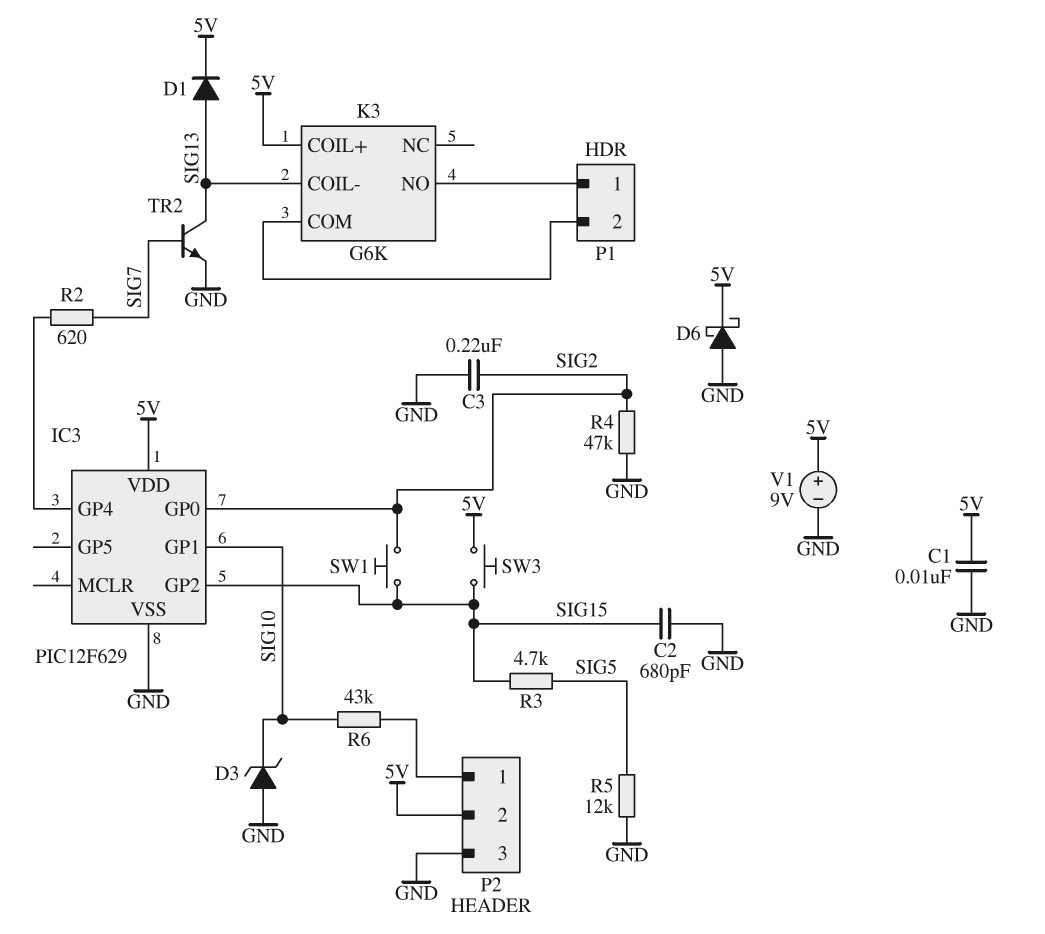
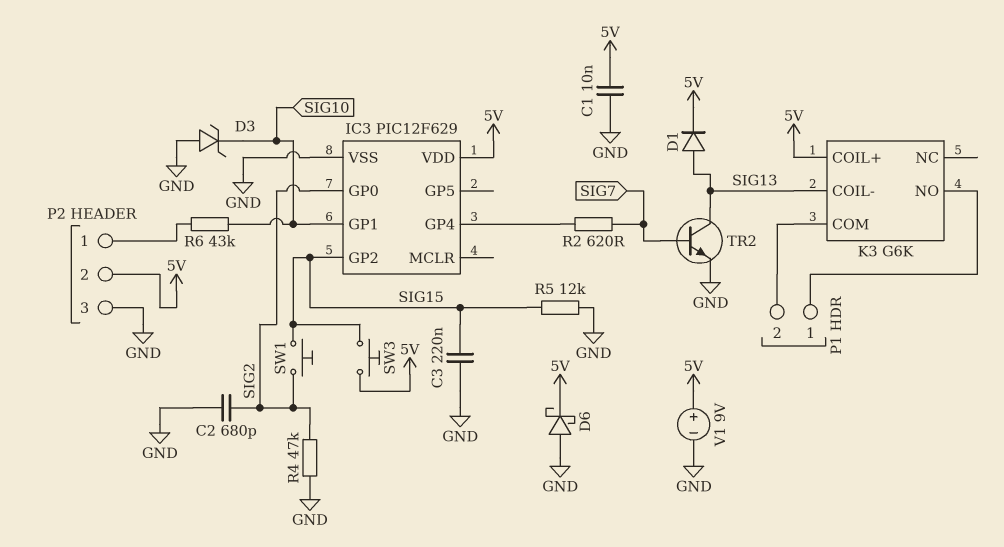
C2: 680pF (GND, SIG15) -> 680pF (GND, SIG2)
C3: 220nF (GND, SIG2) -> 220nF (GND, SIG15)
R3: 4.7k (SIG5, SIG15) -> none
R5: 12k (GND, SIG5) -> 12k (GND, SIG15)

